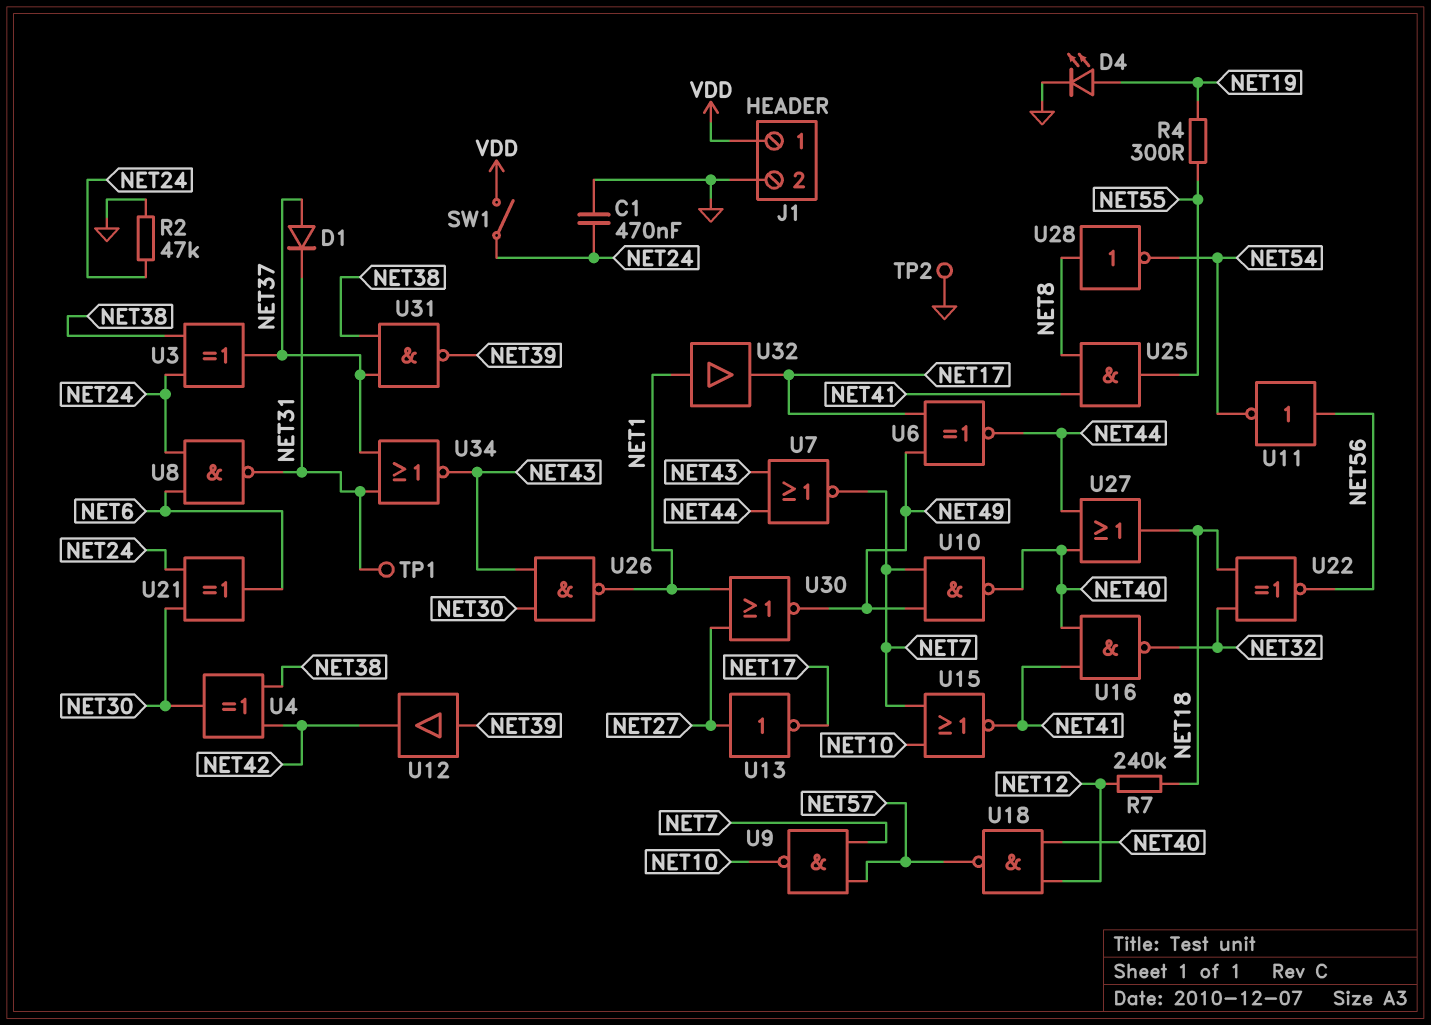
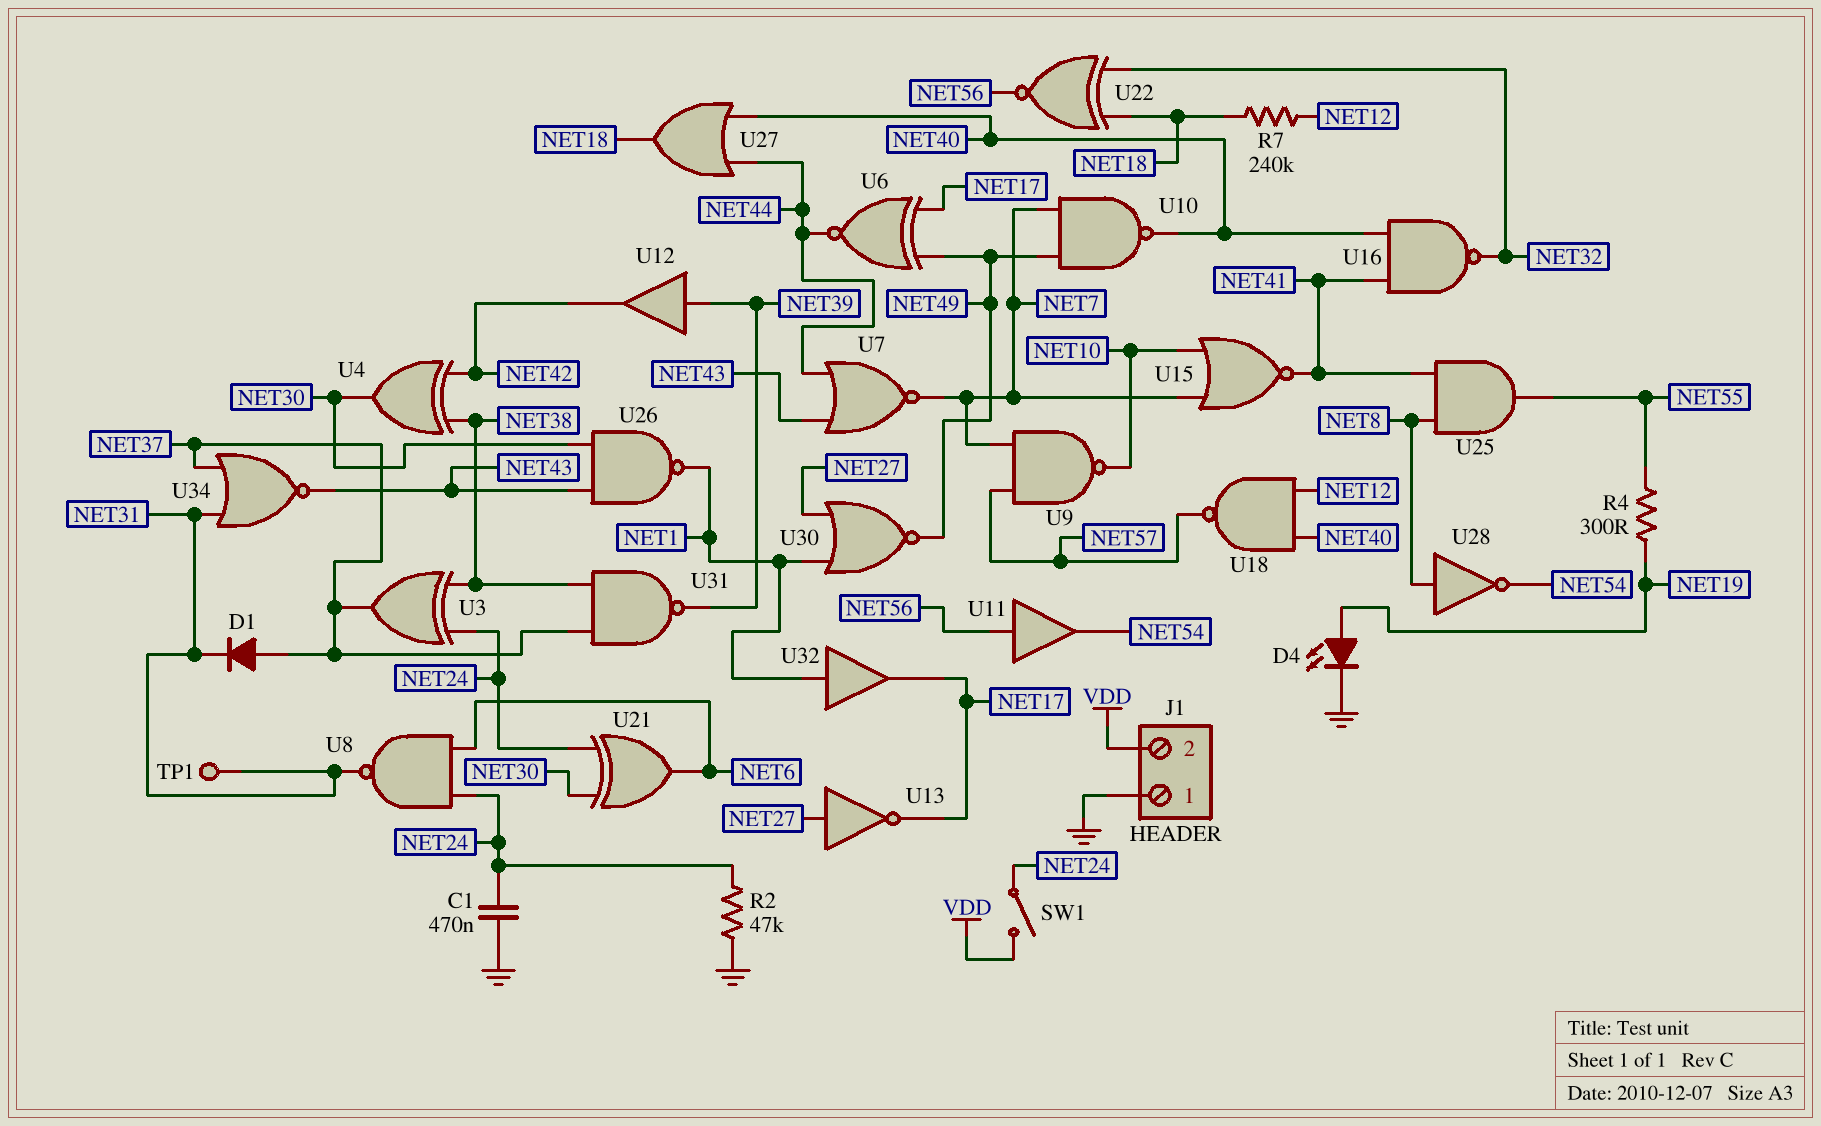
J1 pin 1: VDD -> GND
J1 pin 2: GND -> VDD
TP2: test point (GND) -> none
U11: NOT (in NET56, out NET54) -> buffer (in NET56, out NET54)

